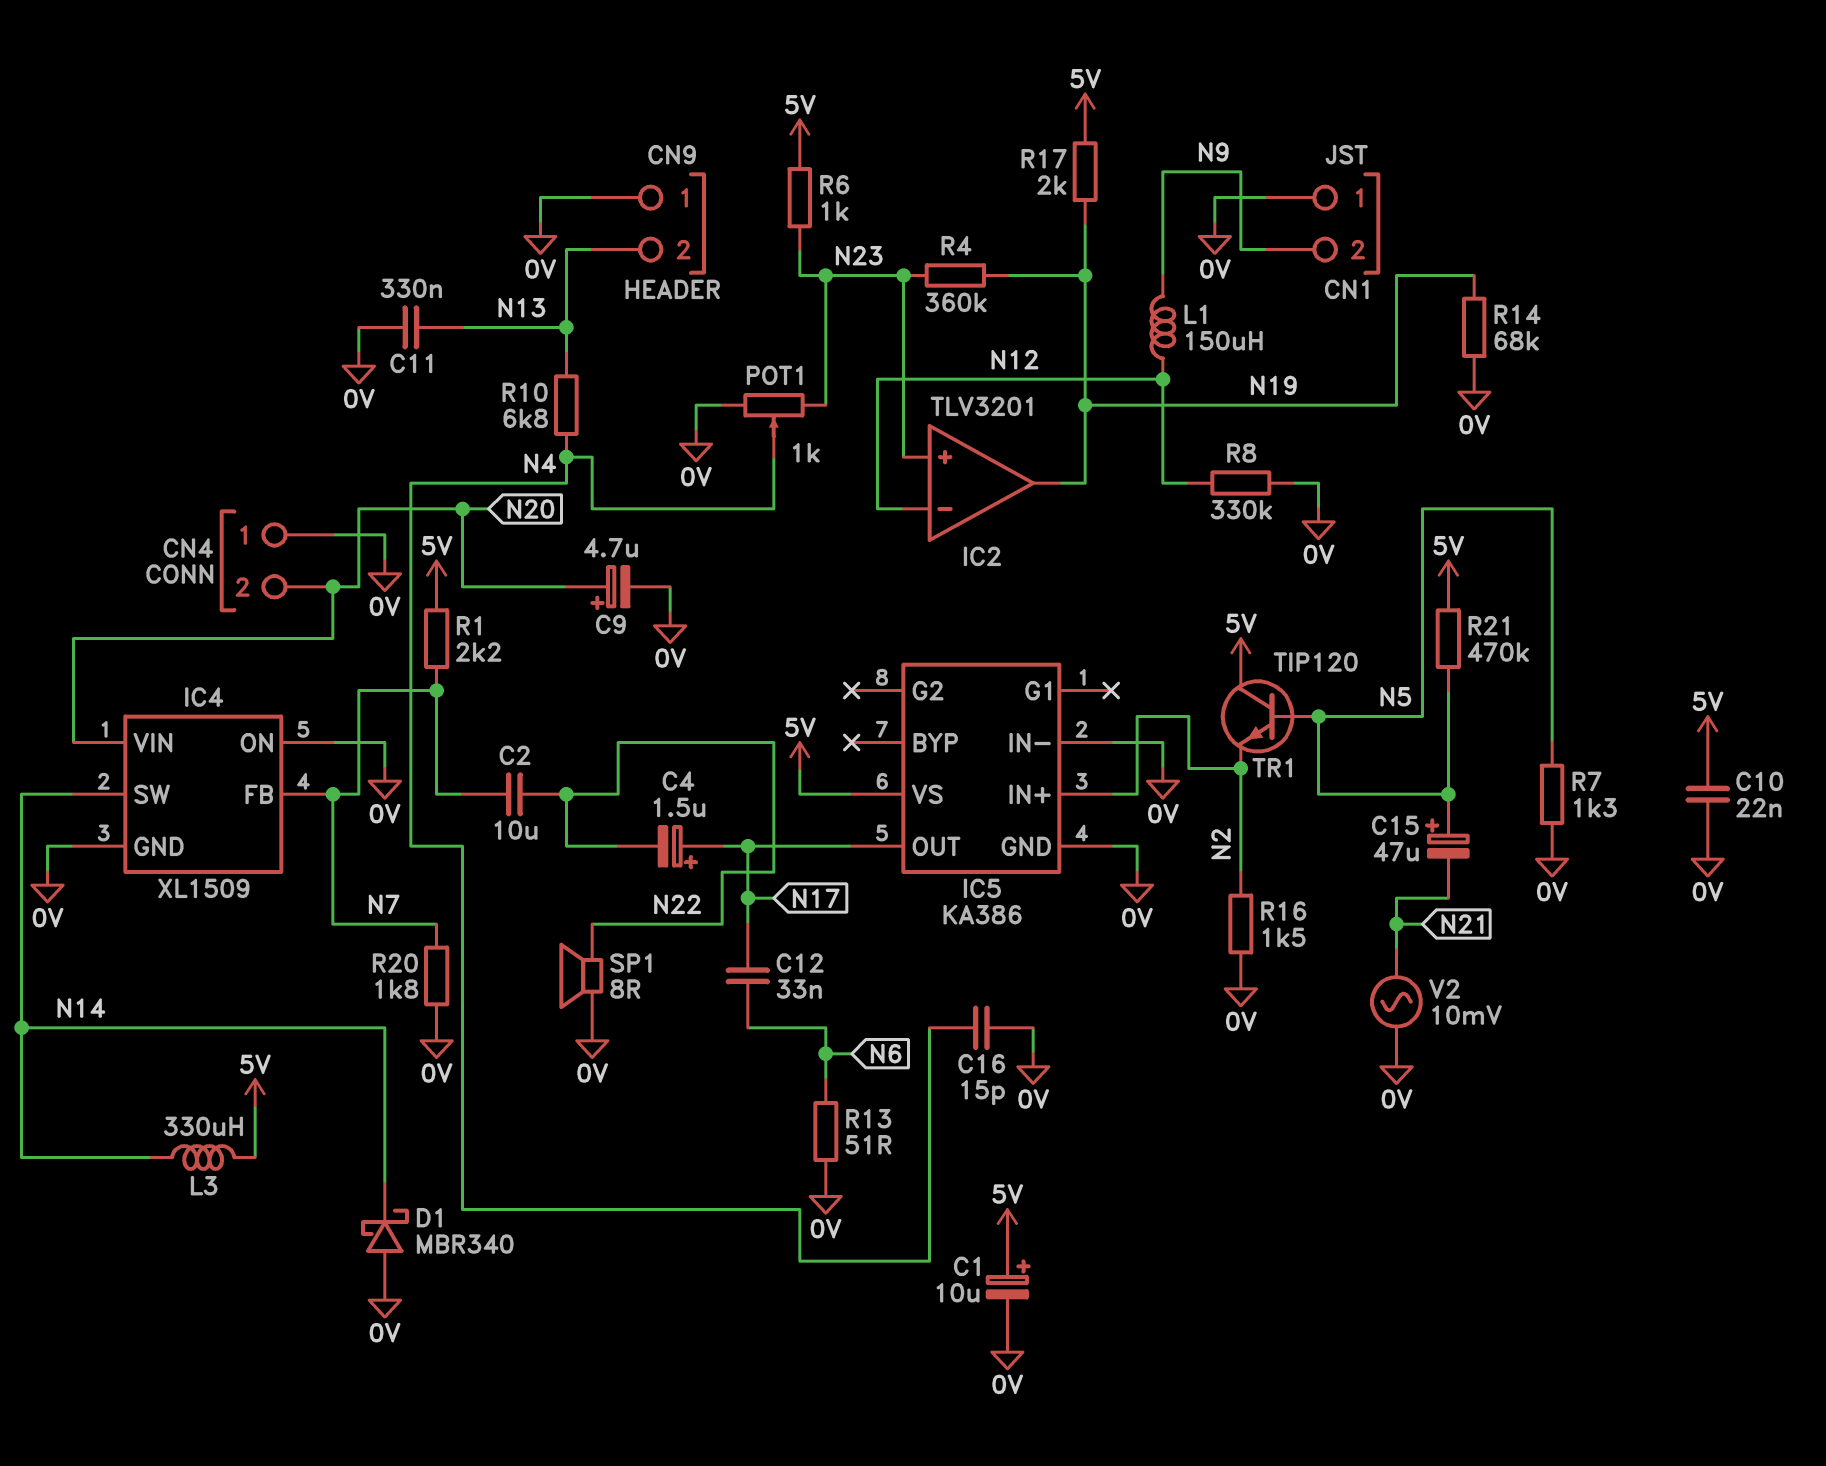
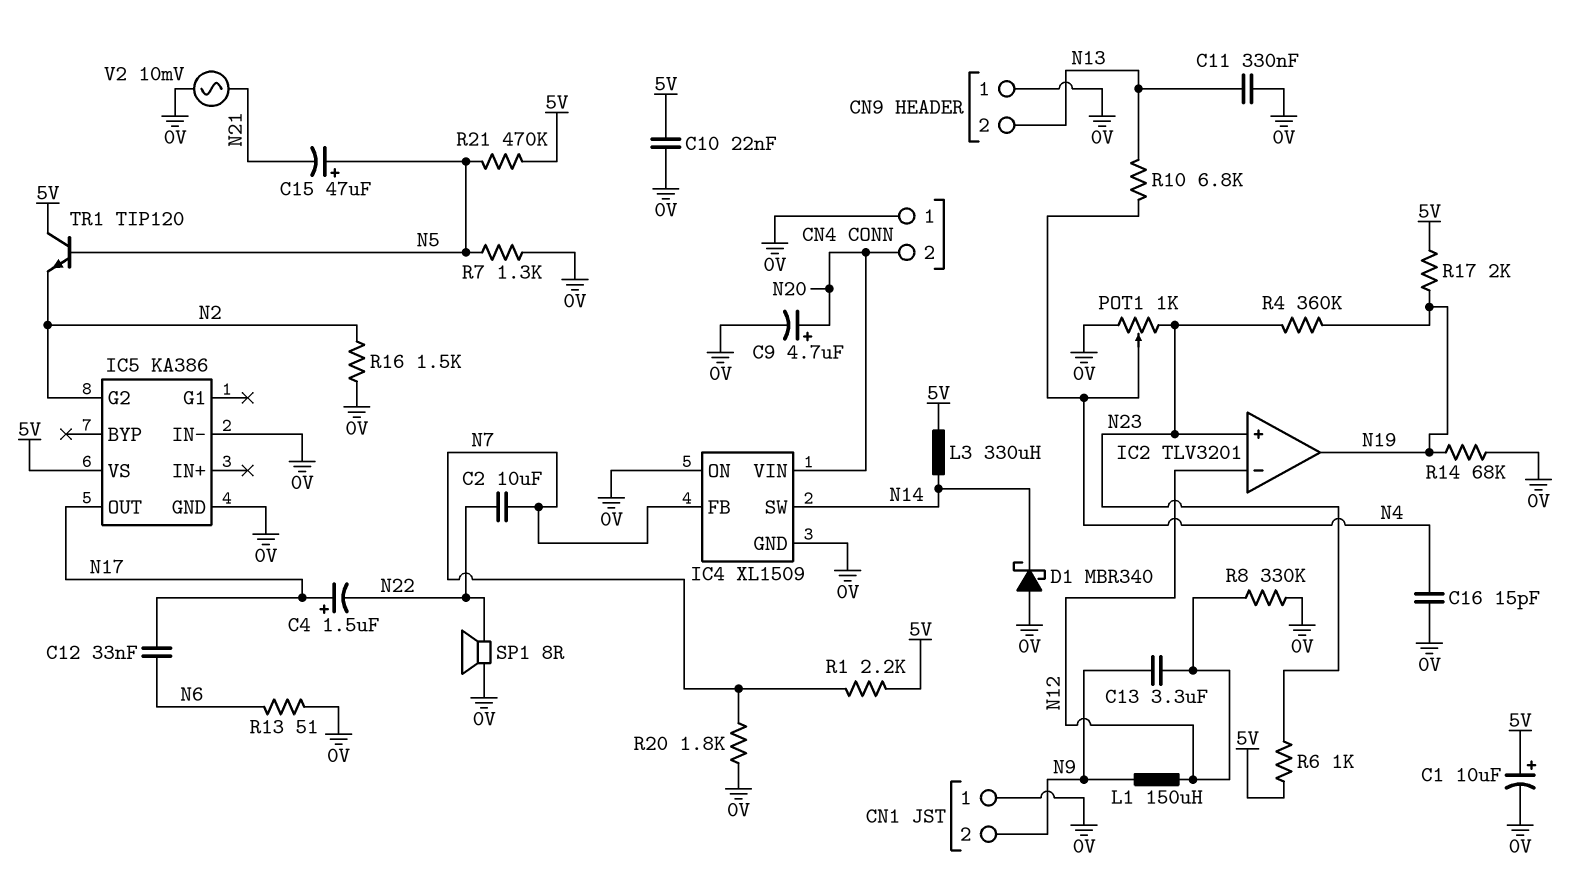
C13: none -> 3.3uF (N9, N12)
IC5 pin G2: none -> N2
IC5 pin IN+: N2 -> none

